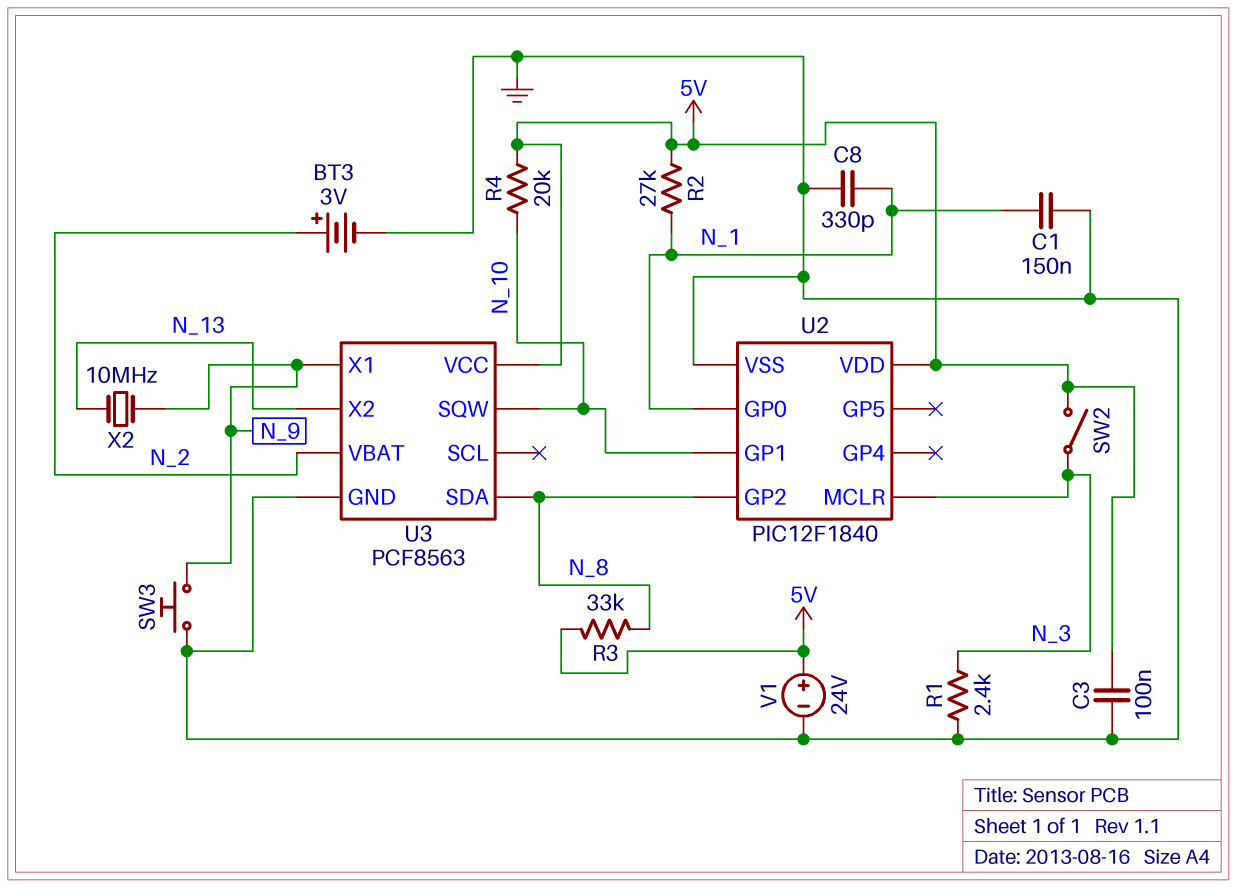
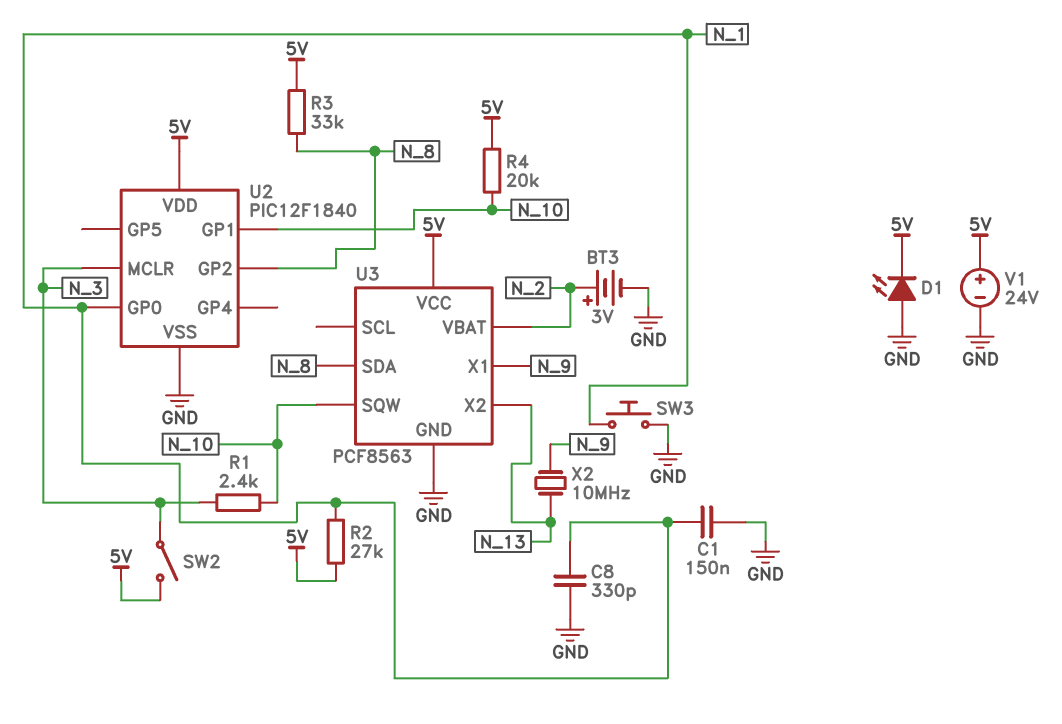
C3: 100nF (5V, GND) -> none
D1: none -> LED (A GND, K 5V)
R1: 2.4k (GND, N_3) -> 2.4k (N_3, N_10)
SW3: button (GND, N_9) -> button (GND, N_1)

